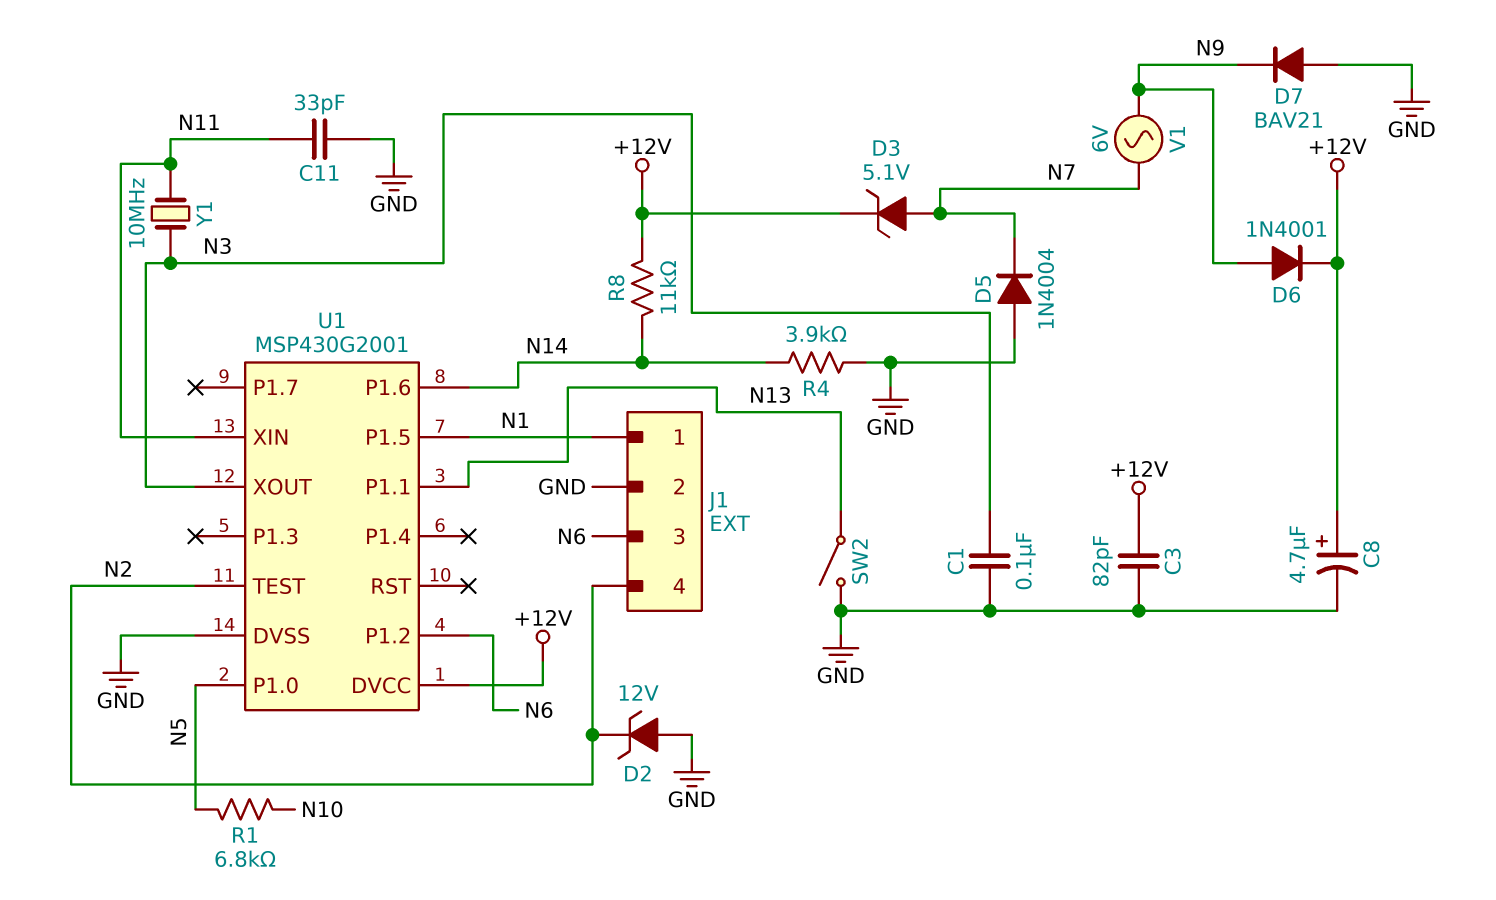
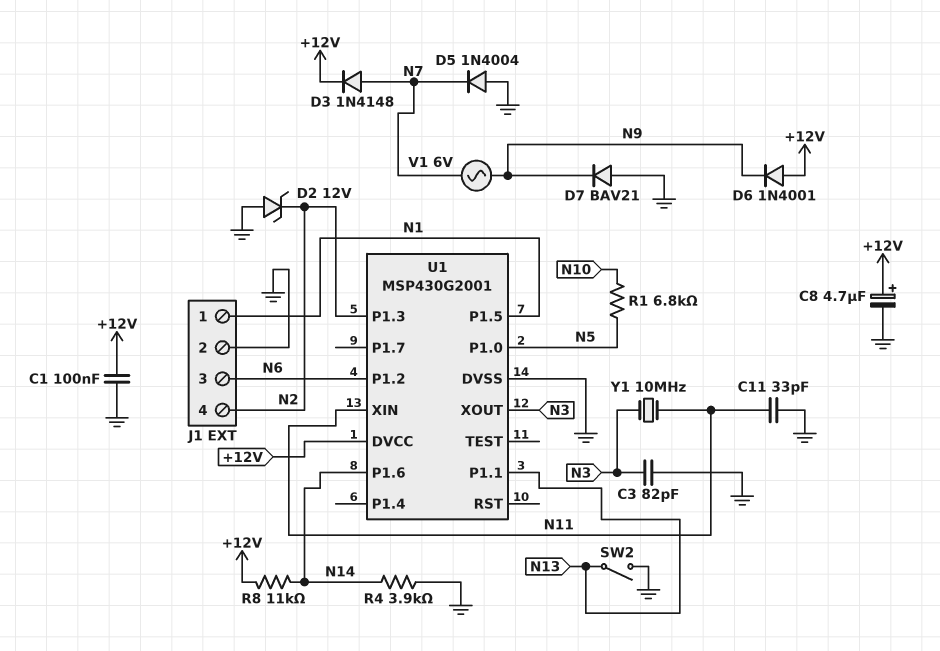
C1: 100nF (GND, N3) -> 100nF (+12V, GND)
C3: 82pF (+12V, GND) -> 82pF (GND, N3)
D3: zener 5.1V (A N7, K +12V) -> diode 1N4148 (A N7, K +12V)
D6: diode 1N4001 (A N9, K +12V) -> diode 1N4001 (A +12V, K N9)
U1 pin P1.3: none -> N2
U1 pin TEST: N2 -> none

